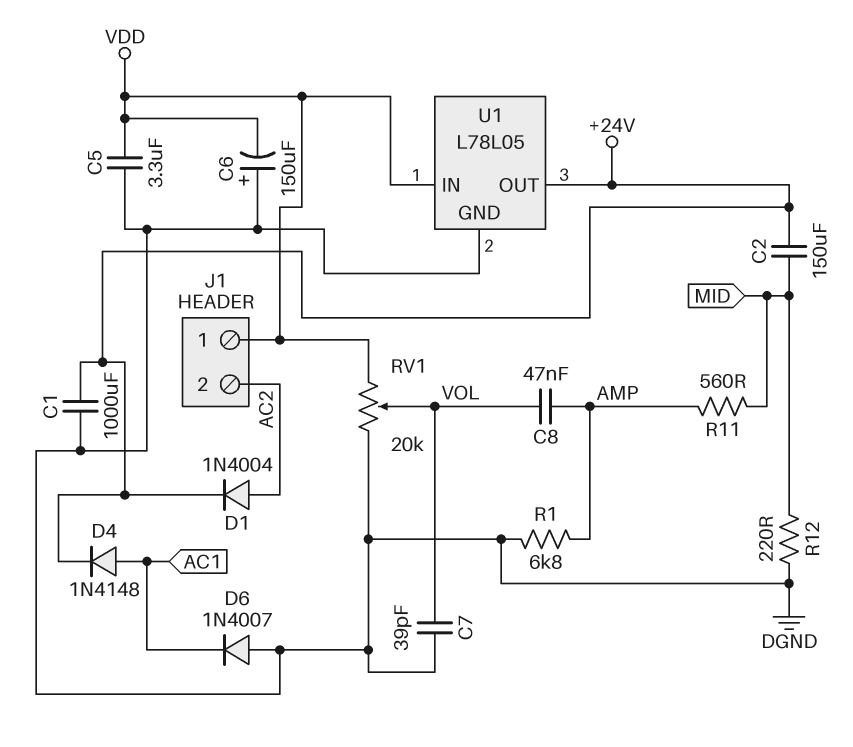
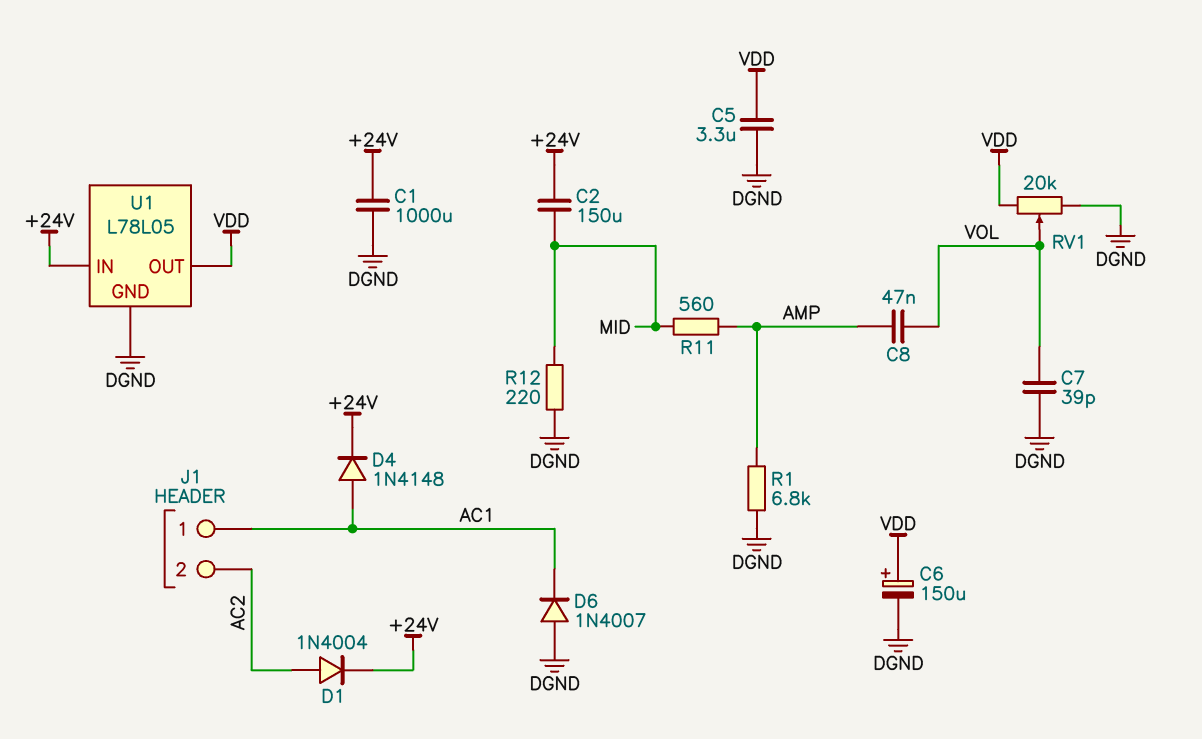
C6: 150uF (plus DGND, minus VDD) -> 150uF (plus VDD, minus DGND)
J1 pin 1: VDD -> AC1
U1 pin IN: VDD -> +24V
U1 pin OUT: +24V -> VDD

